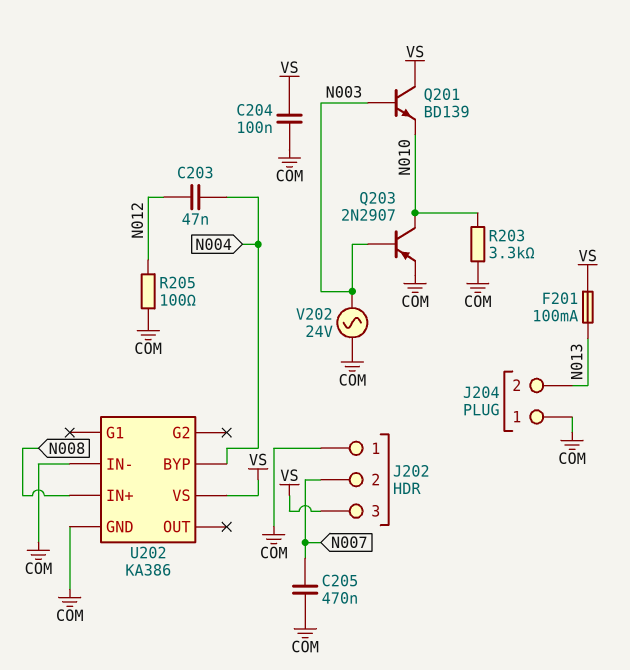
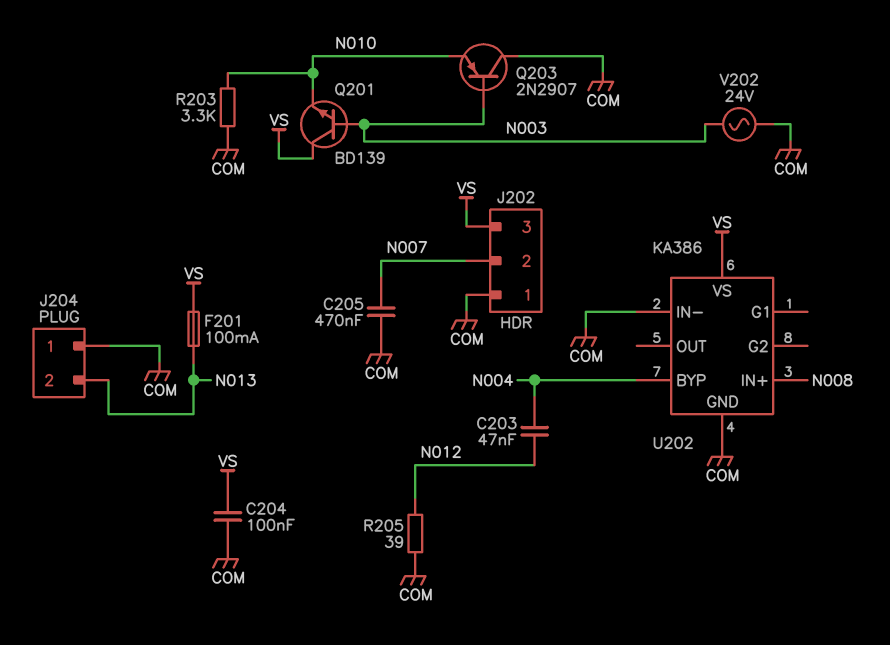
Q203: PNP 2N2907 (B N003, C N010, E COM) -> PNP 2N2907 (B N003, C COM, E N010)
R205: 100 (COM, N012) -> 39 (COM, N012)

